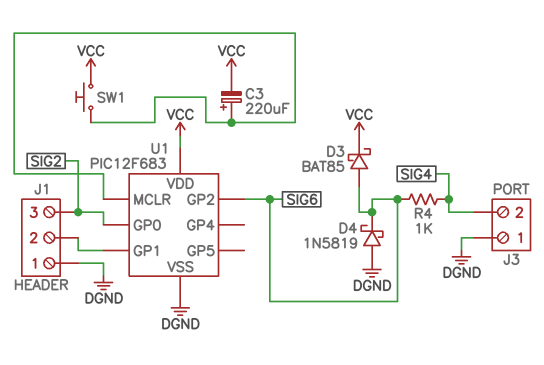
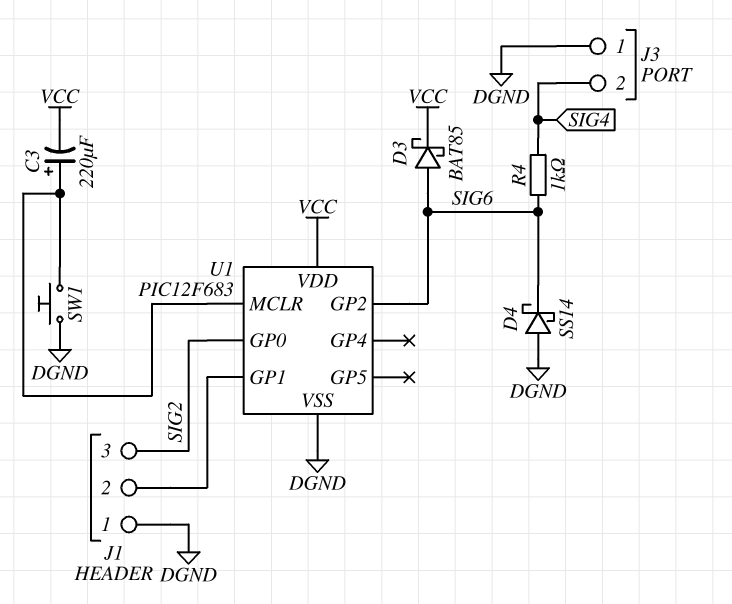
D4: schottky 1N5819 (A DGND, K SIG6) -> schottky SS14 (A DGND, K SIG6)
SW1: button (U1/MCLR, VCC) -> button (DGND, U1/MCLR)

